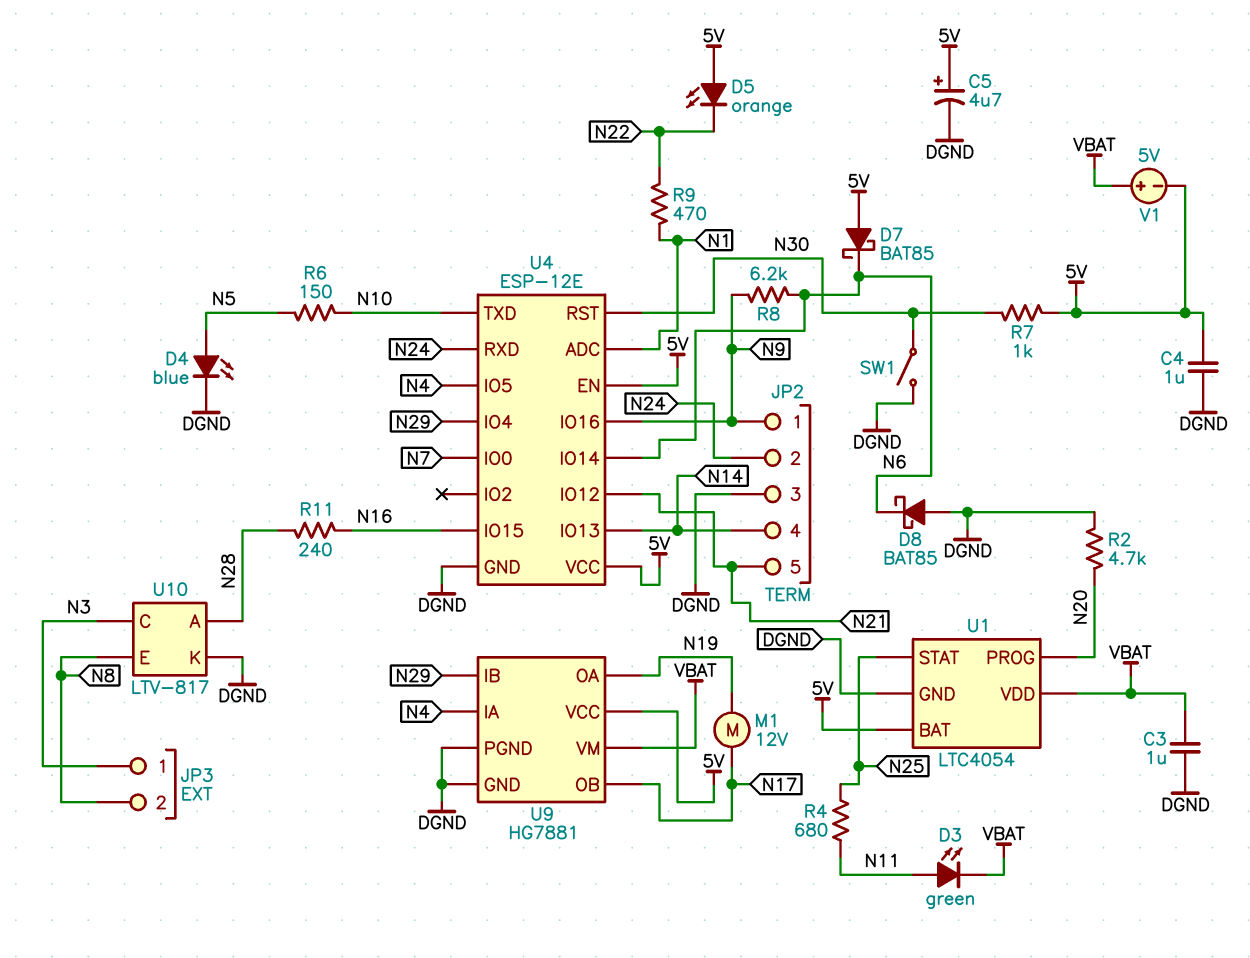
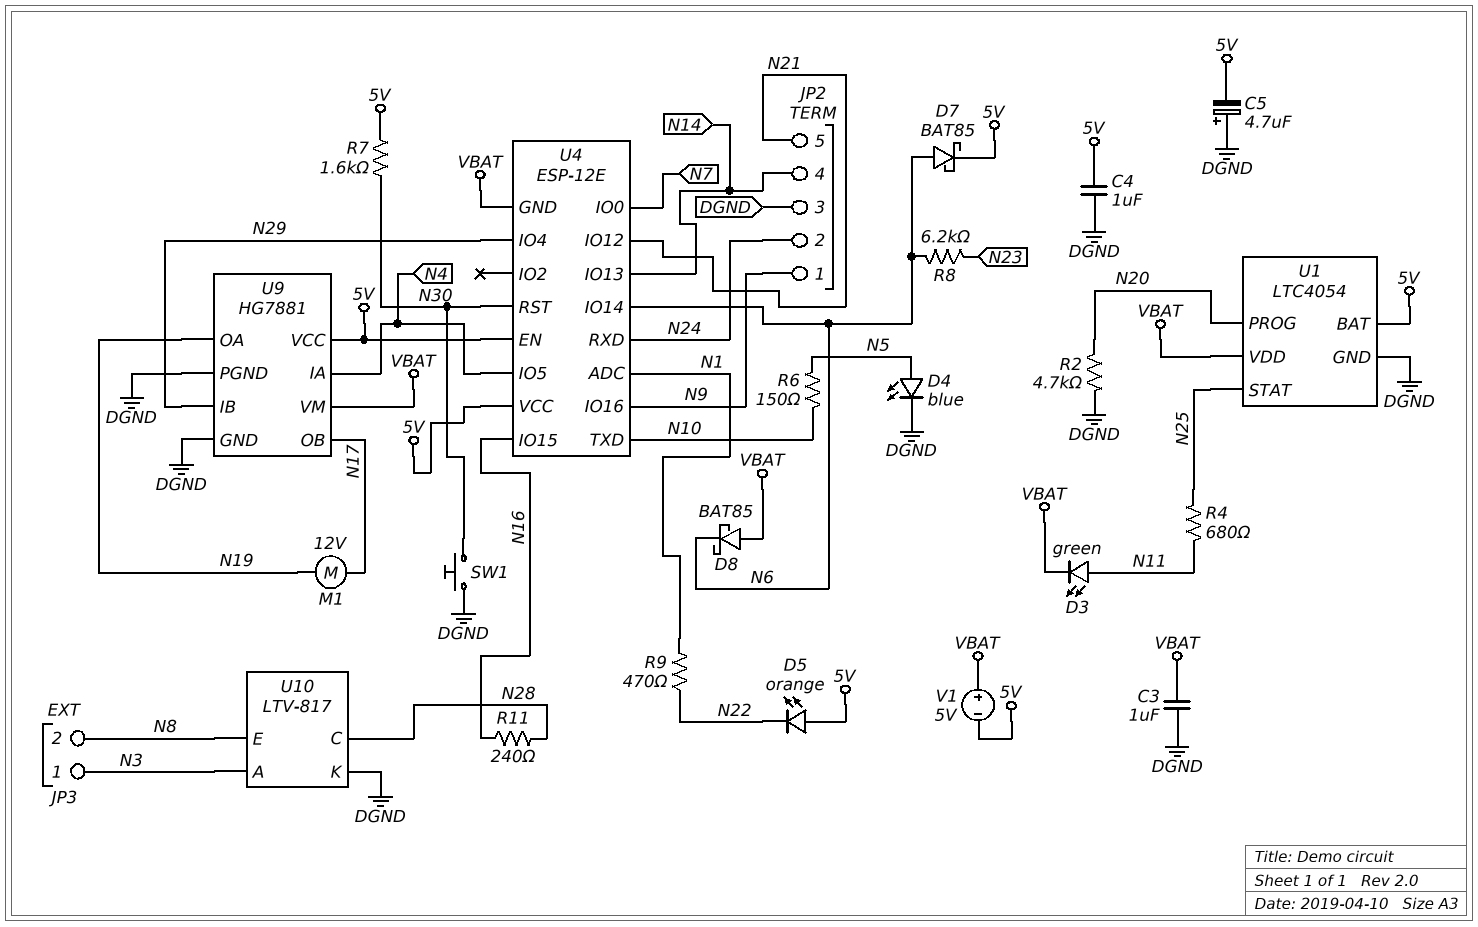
C5: 4.7uF (plus 5V, minus DGND) -> 4.7uF (plus DGND, minus 5V)
D7: schottky BAT85 (A 5V, K N6) -> schottky BAT85 (A N6, K 5V)
D8: schottky BAT85 (A DGND, K N6) -> schottky BAT85 (A VBAT, K N6)
R7: 1k (5V, N30) -> 1.6k (5V, N30)
R8: 6.2k (N6, N9) -> 6.2k (N6, N23)
SW1: switch (DGND, N30) -> button (DGND, N30)
U4 pin GND: DGND -> VBAT
U10 pin A: N28 -> N3
U10 pin C: N3 -> N28

